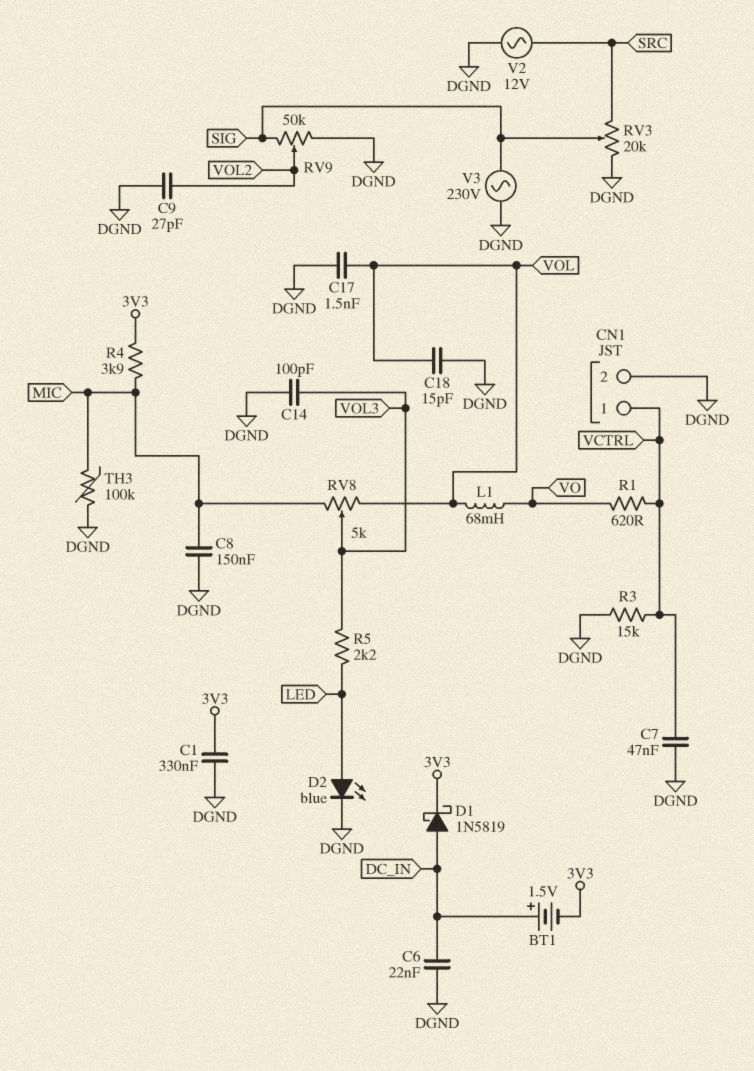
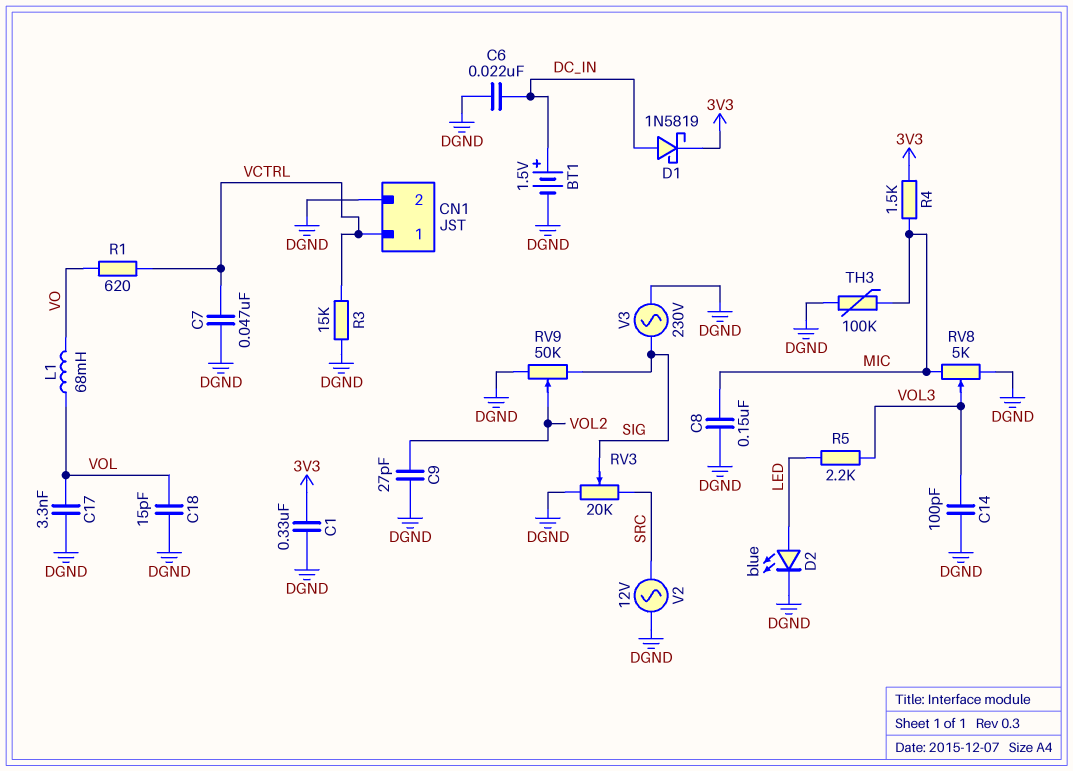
BT1: 1.5V (plus DC_IN, minus 3V3) -> 1.5V (plus DC_IN, minus DGND)
C17: 1.5nF (DGND, VOL) -> 3.3nF (DGND, VOL)
R4: 3.9k (3V3, MIC) -> 1.5k (3V3, MIC)
RV8: 5k (MIC, VOL, wiper VOL3) -> 5k (DGND, MIC, wiper VOL3)

